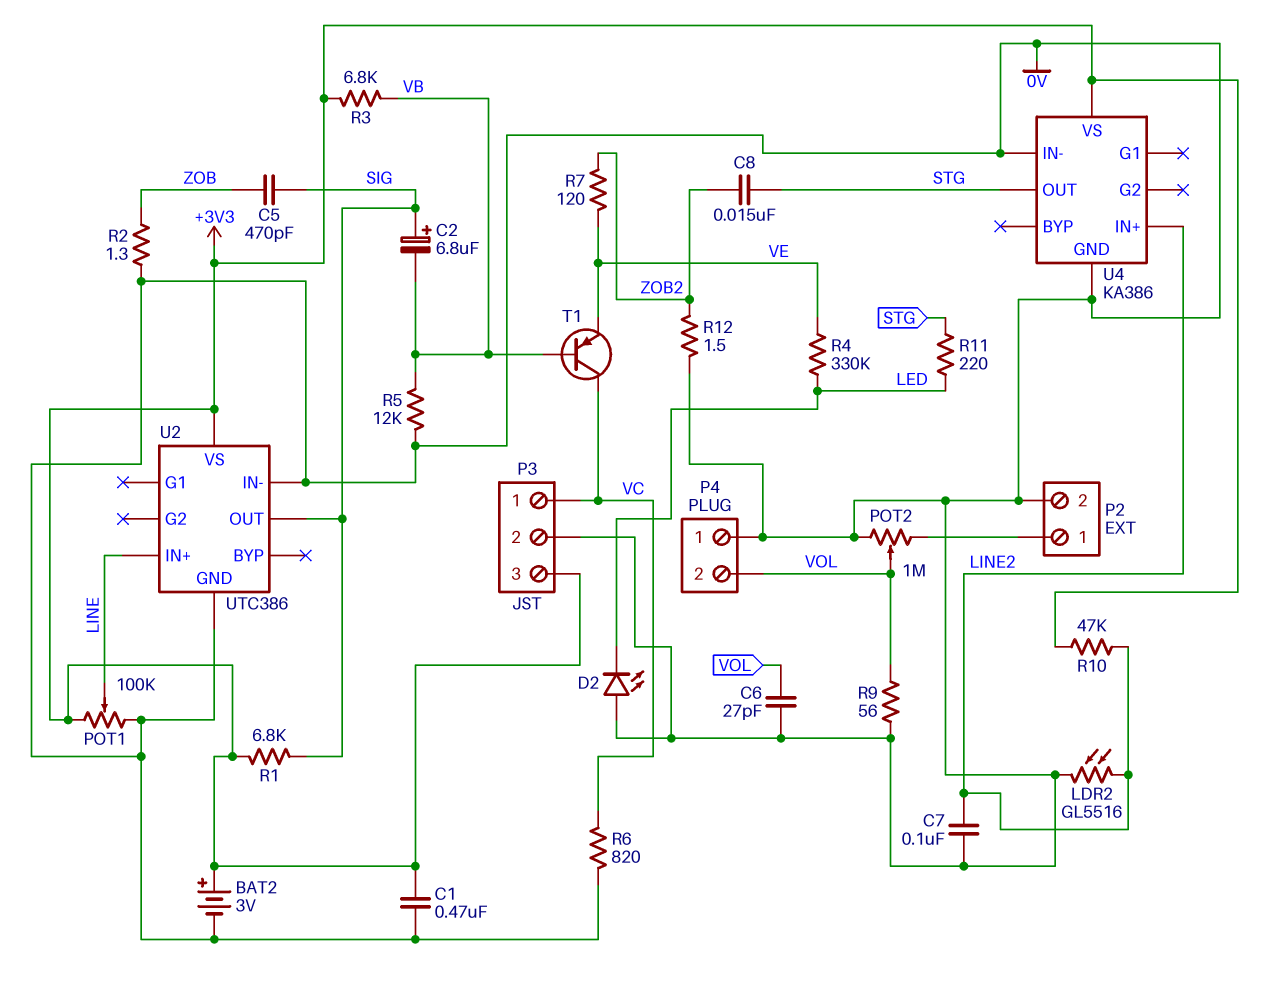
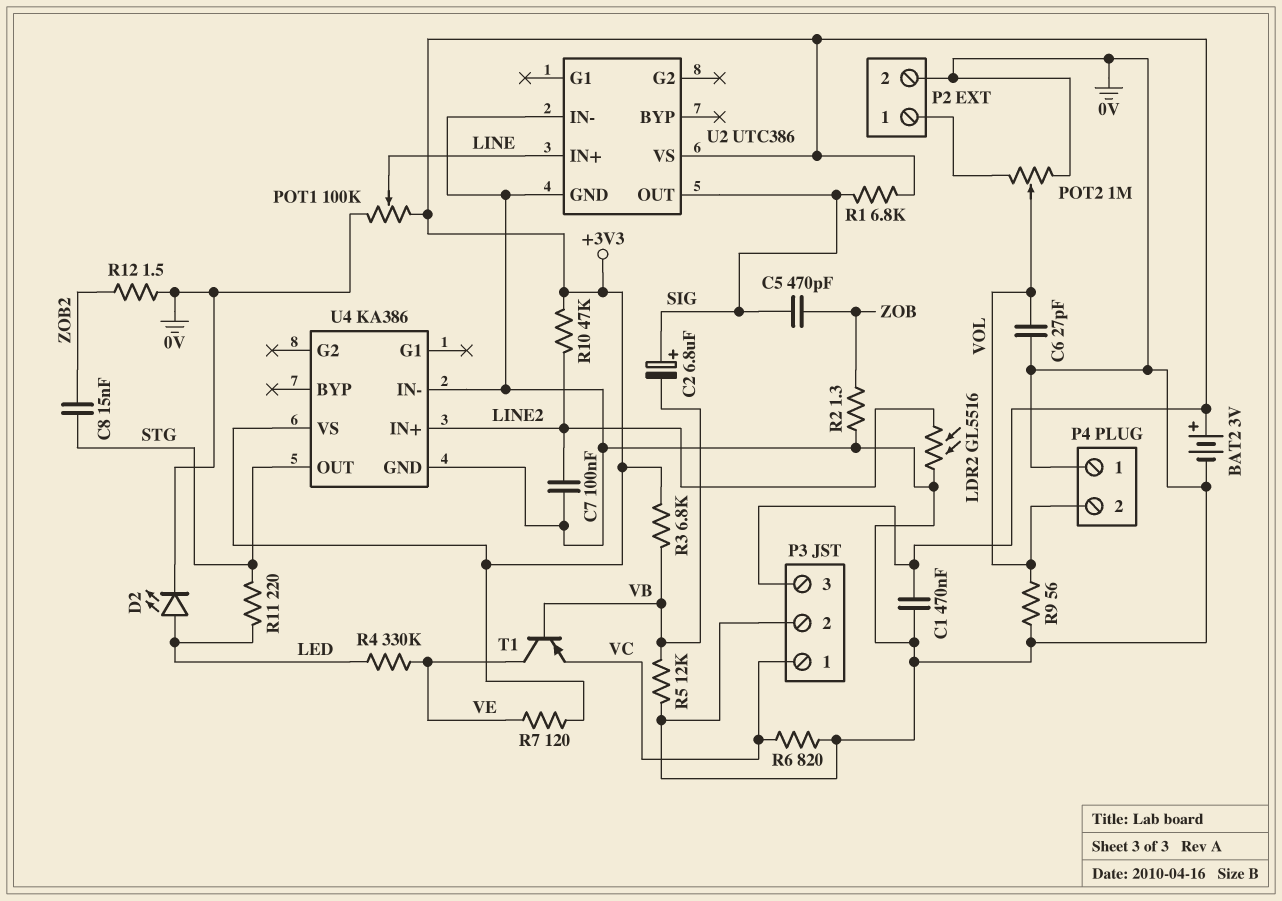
D2: LED (A 0V, K LED) -> LED (A LED, K 0V)
R7: 120 (VE, ZOB2) -> 120 (+3V3, VE)
T1: PNP (B VB, C VC, E VE) -> PNP (B VB, C VE, E VC)

